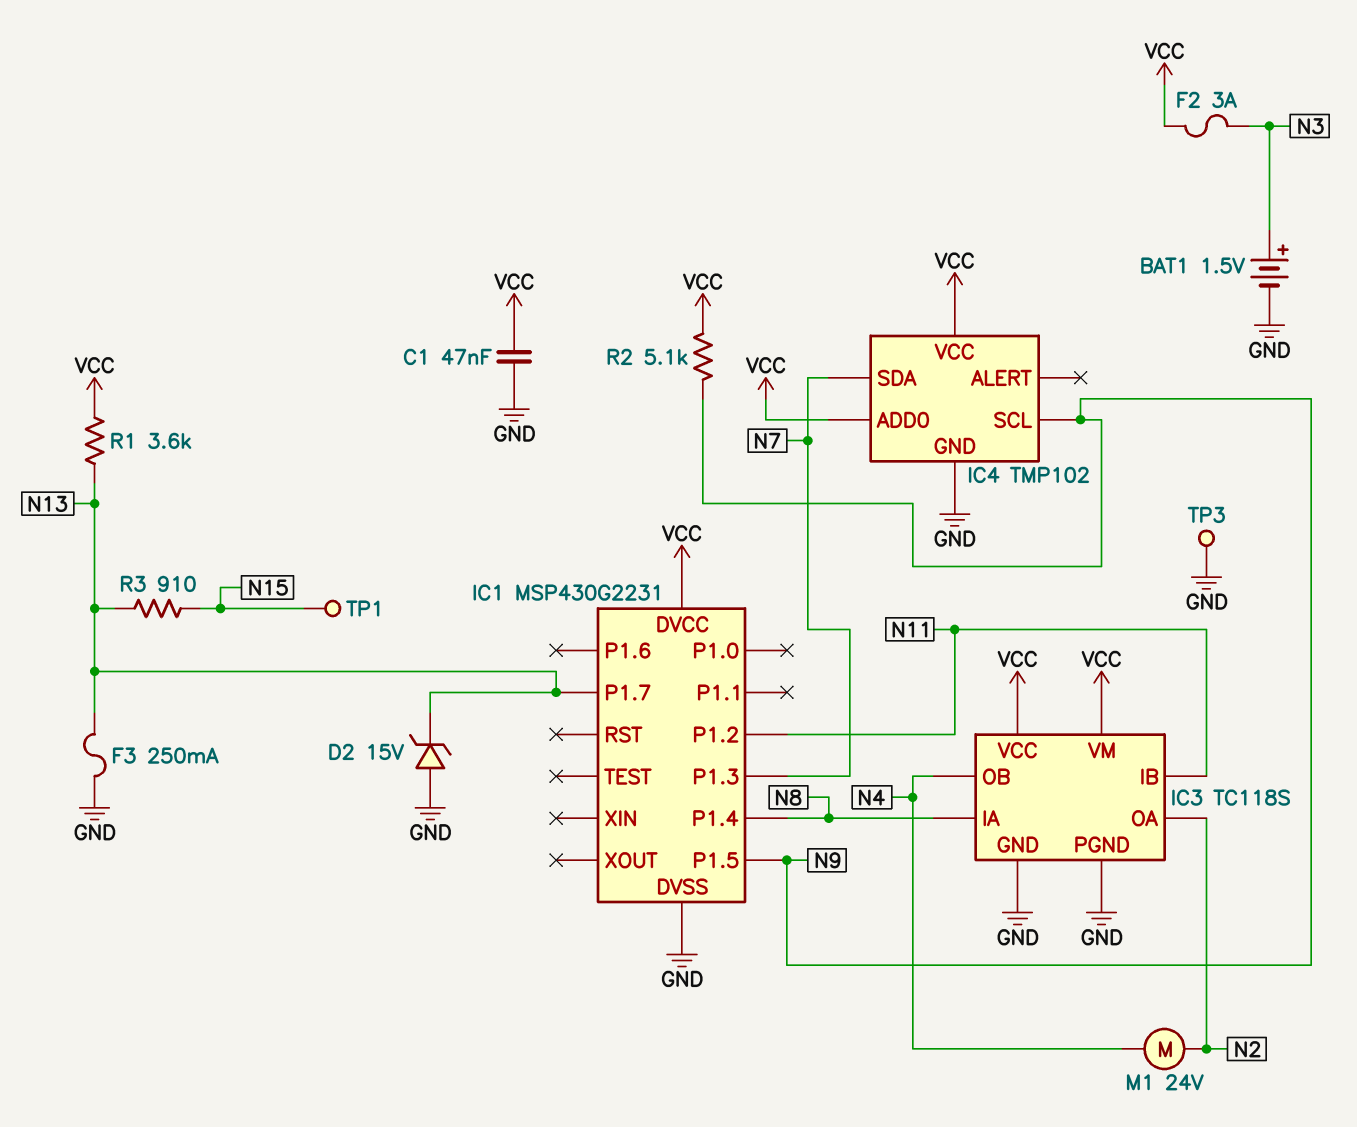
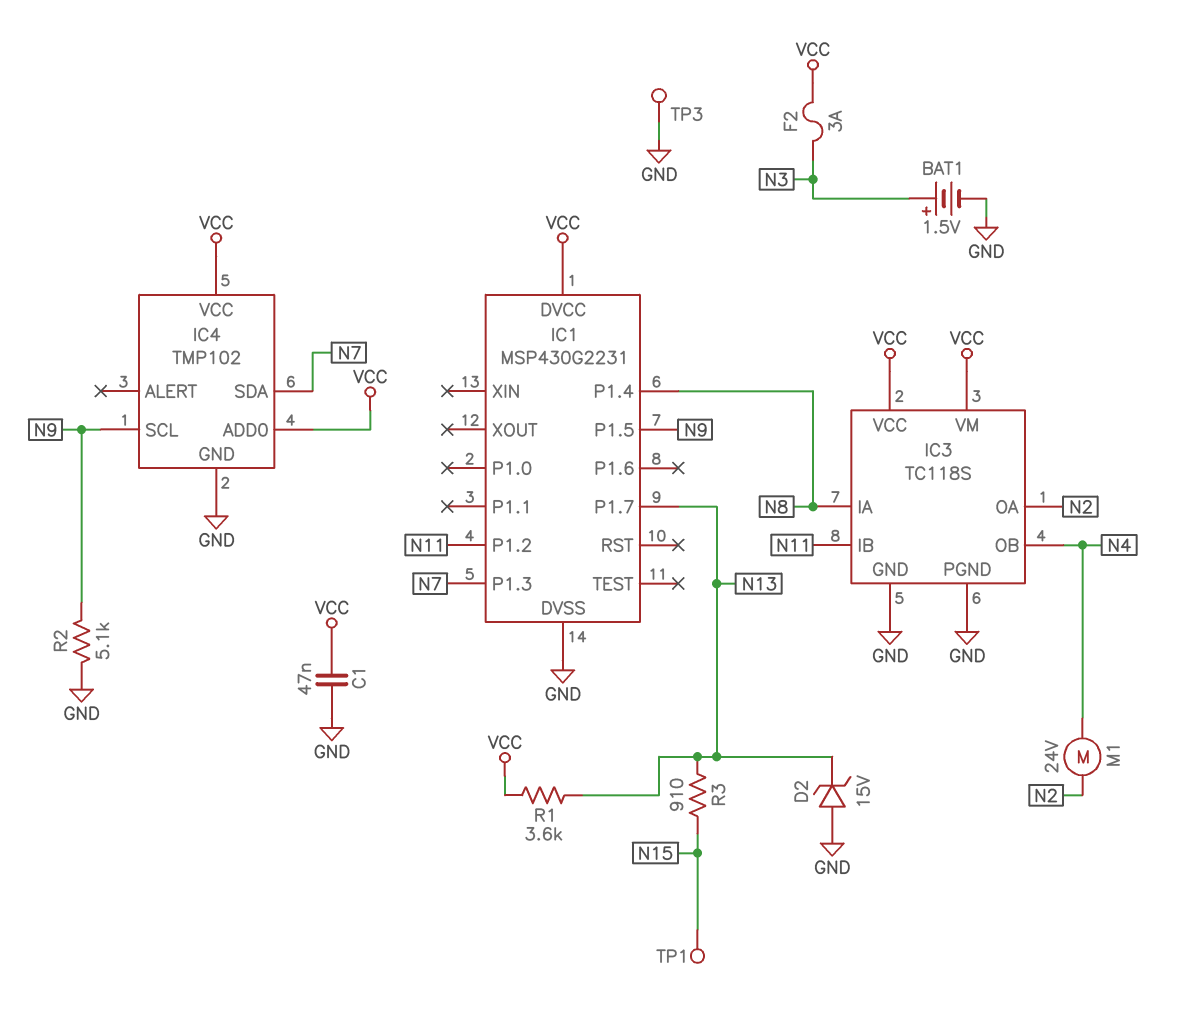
F3: 250mA (GND, N13) -> none
R2: 5.1k (N9, VCC) -> 5.1k (GND, N9)

